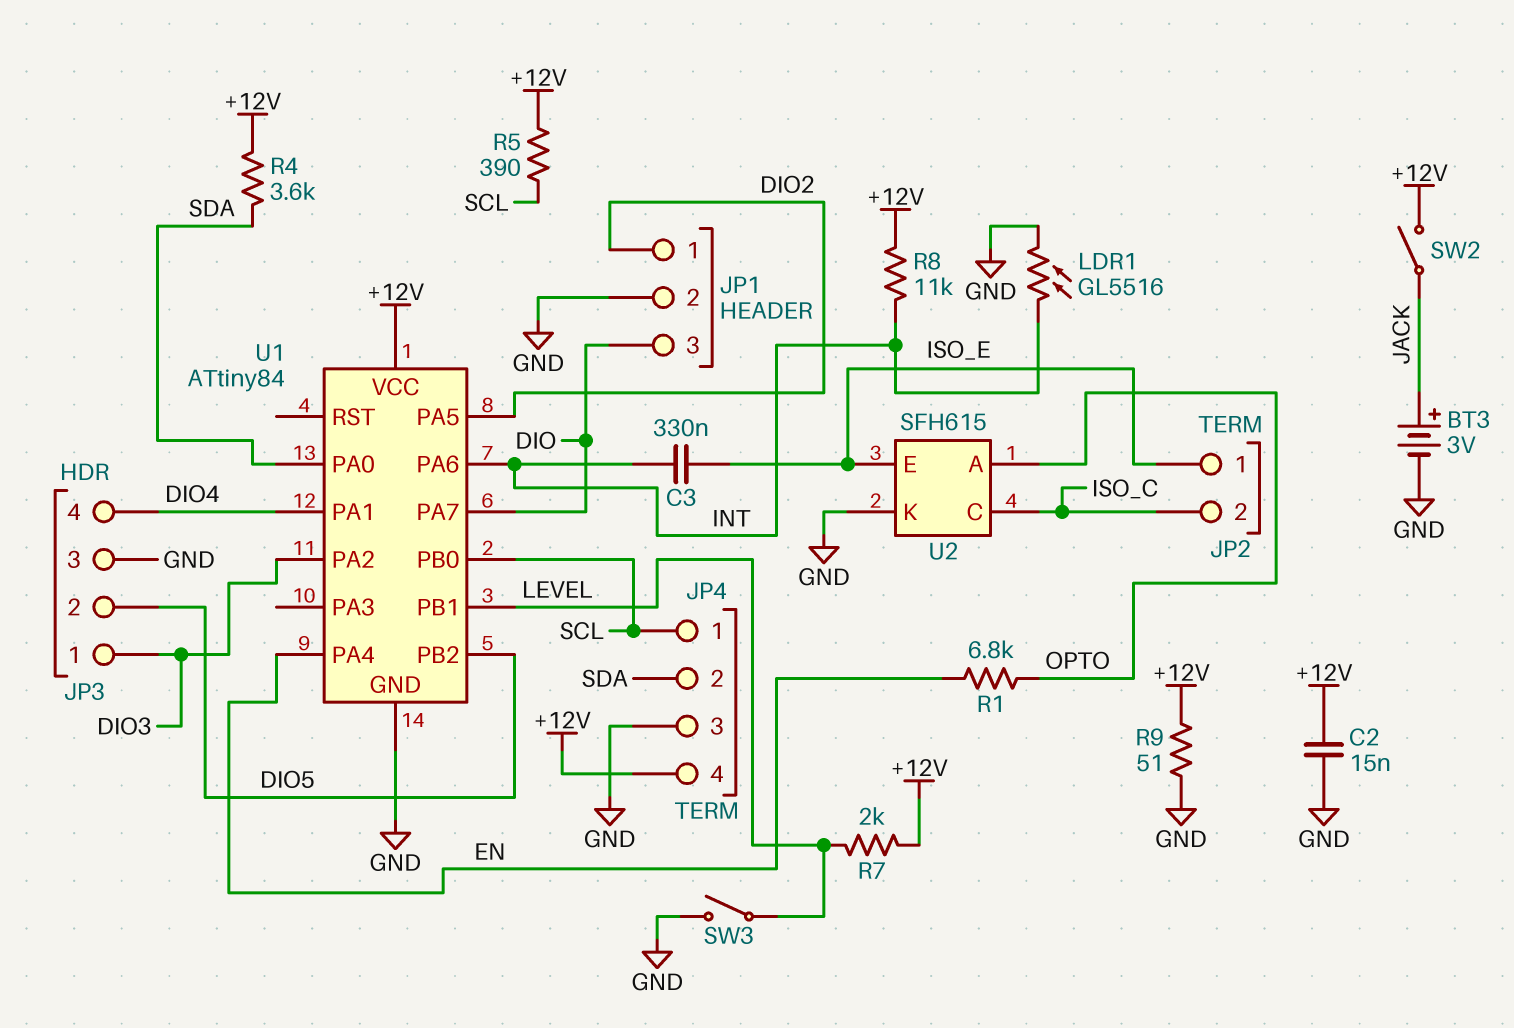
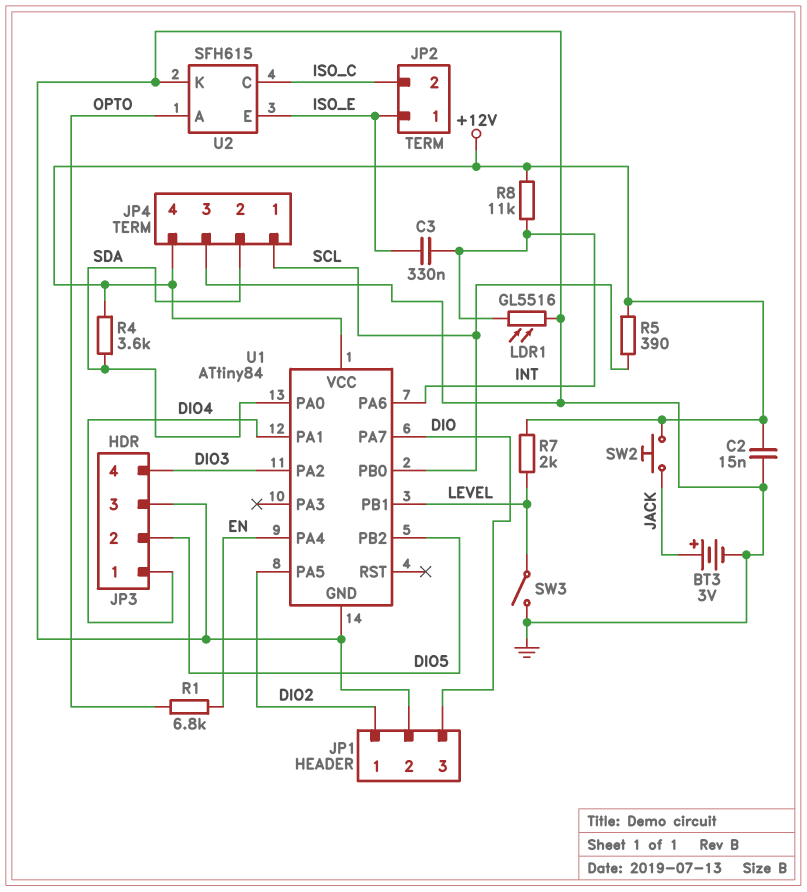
JP3 pin 1: DIO3 -> DIO4
JP3 pin 4: DIO4 -> DIO3
R9: 51 (+12V, GND) -> none
SW2: switch (+12V, JACK) -> button (+12V, JACK)

